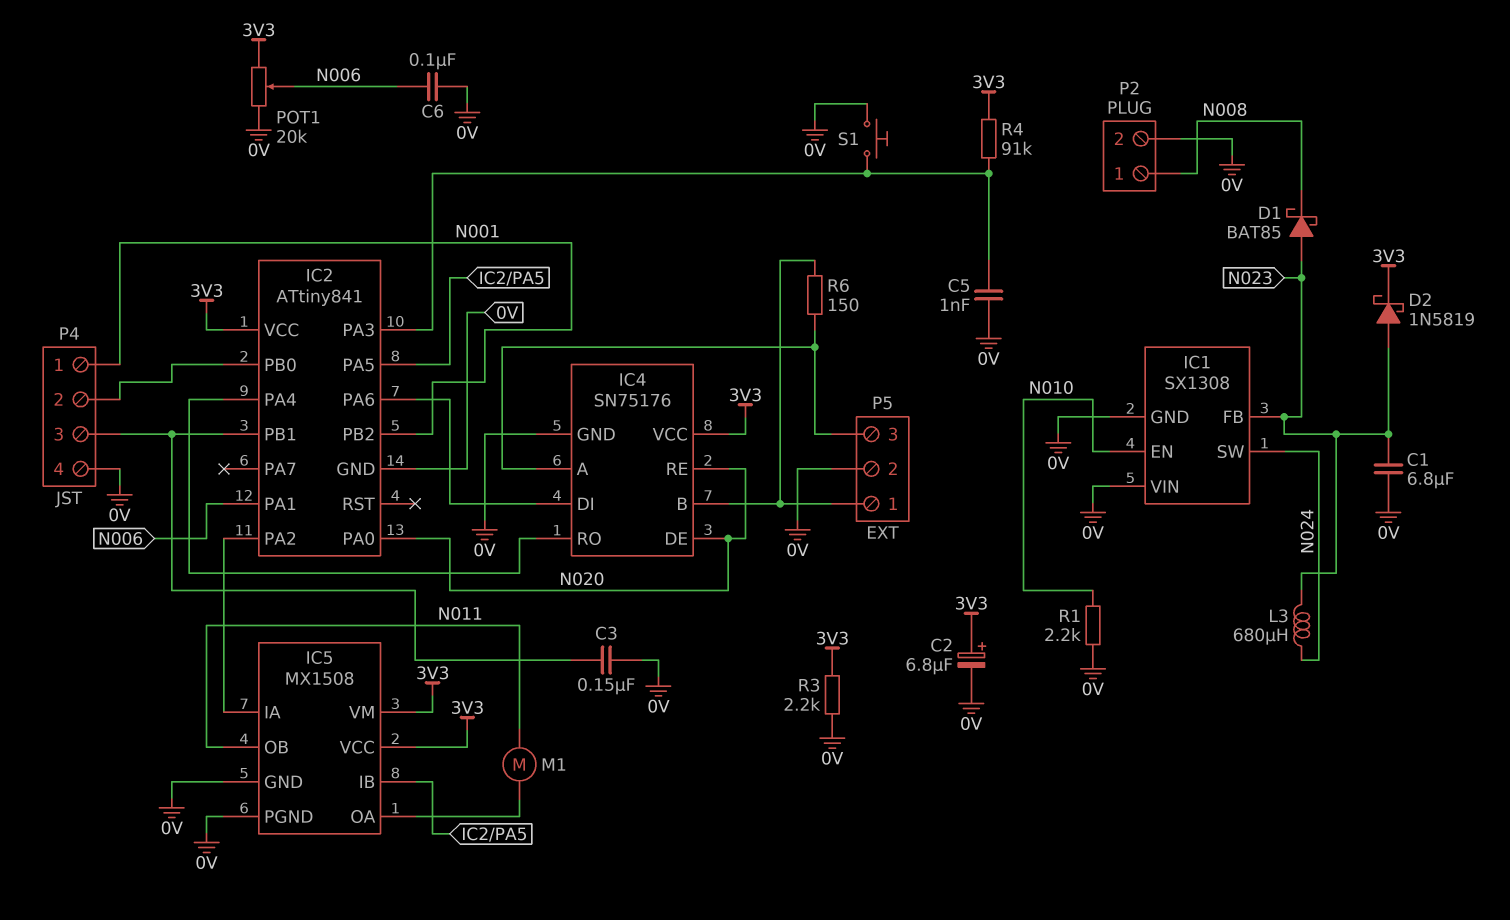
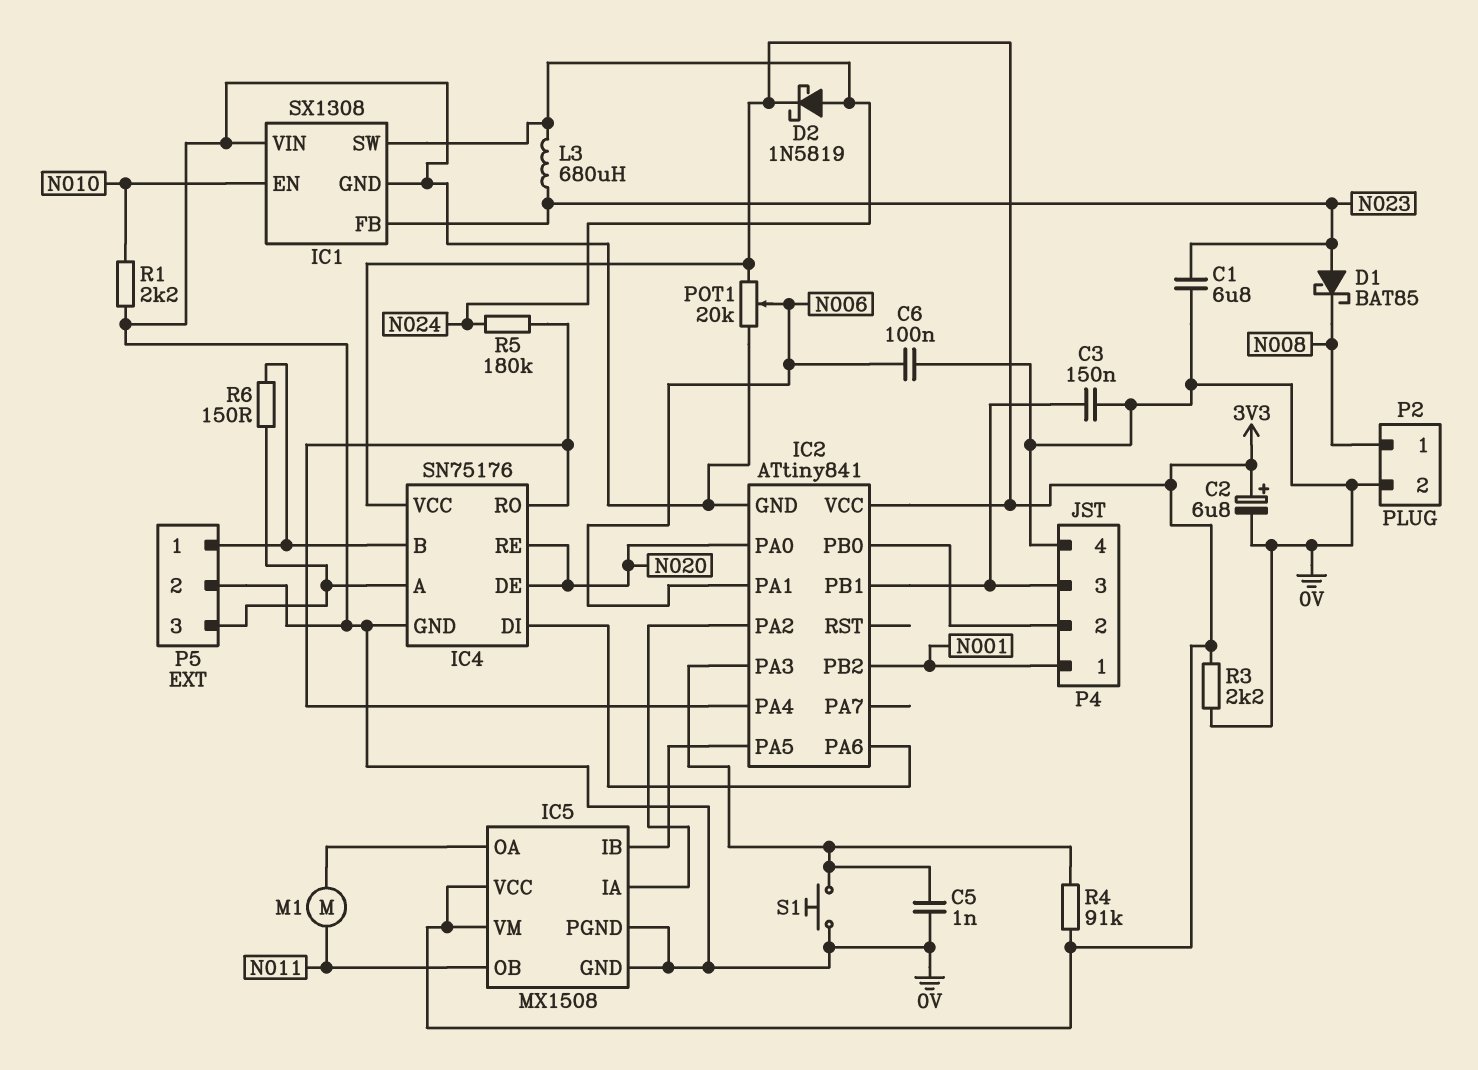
D2: schottky 1N5819 (A N023, K 3V3) -> schottky 1N5819 (A N024, K 3V3)
R5: none -> 180k (IC2/PA4, N024)

